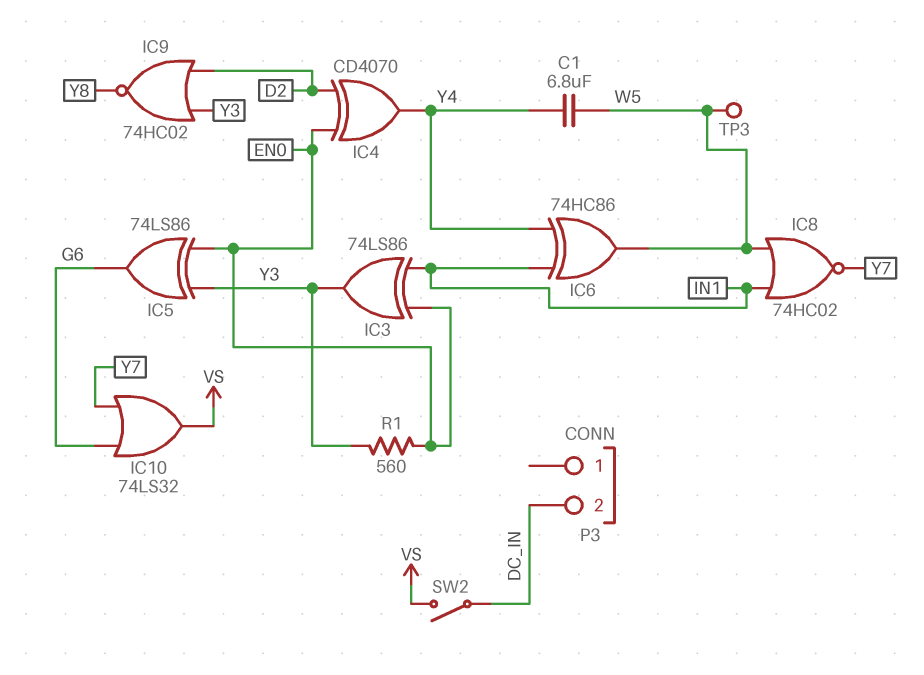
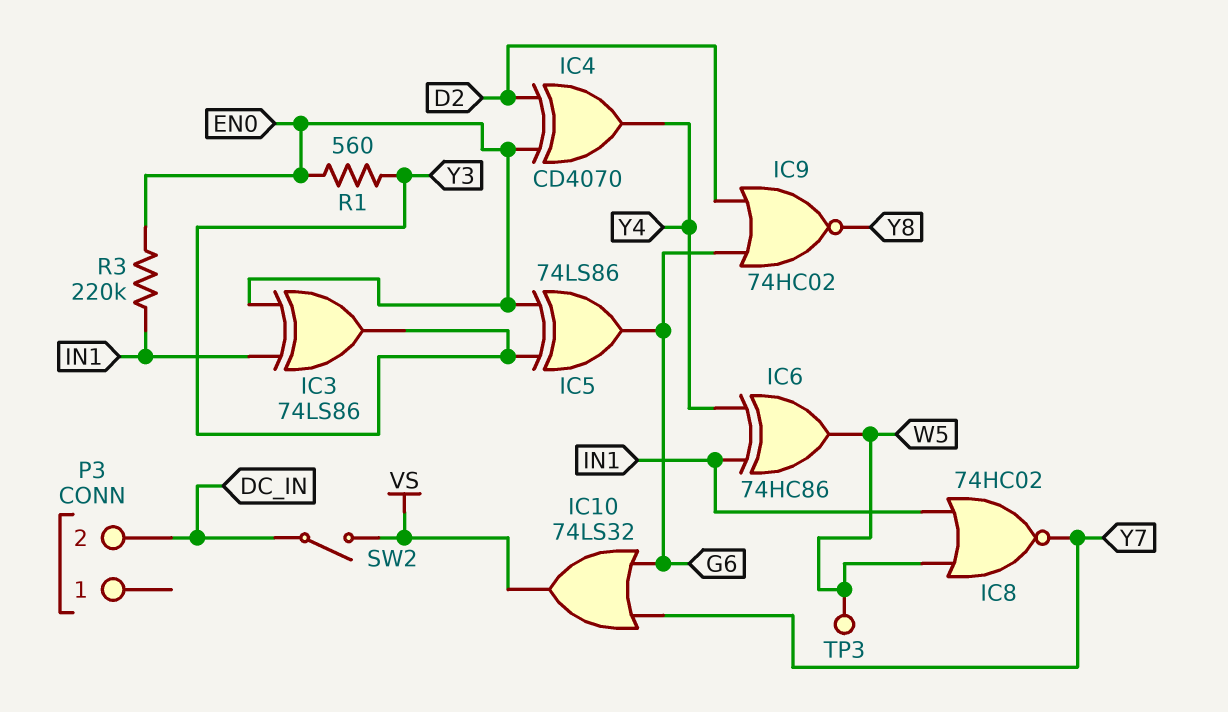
C1: 6.8uF (W5, Y4) -> none
IC9: NOR 74HC02 (in D2, in Y3, out Y8) -> NOR 74HC02 (in D2, in G6, out Y8)
R3: none -> 220k (EN0, IN1)

